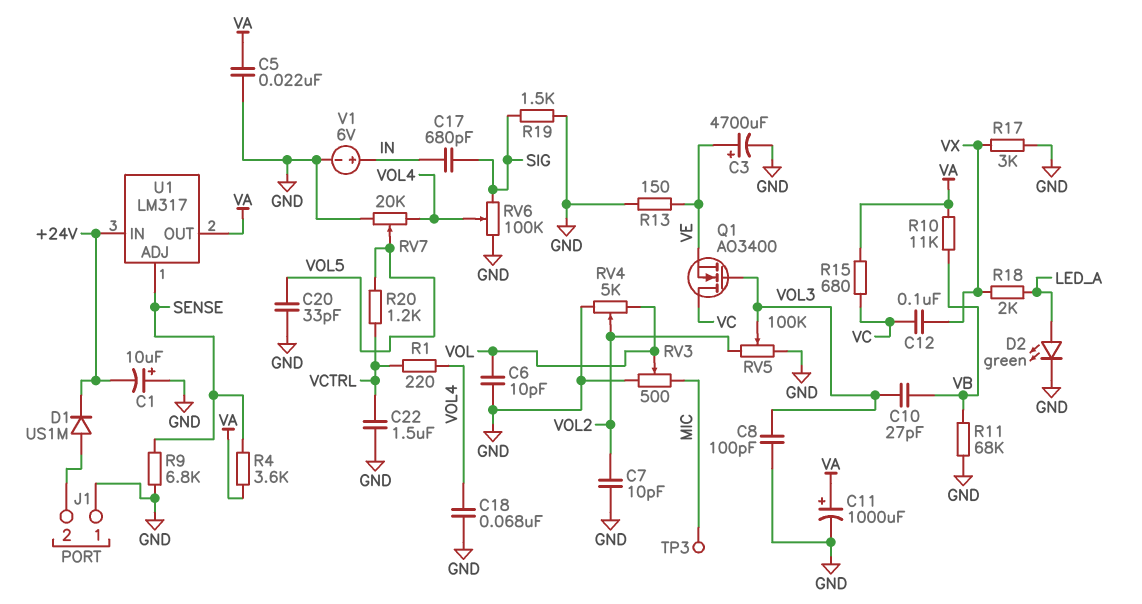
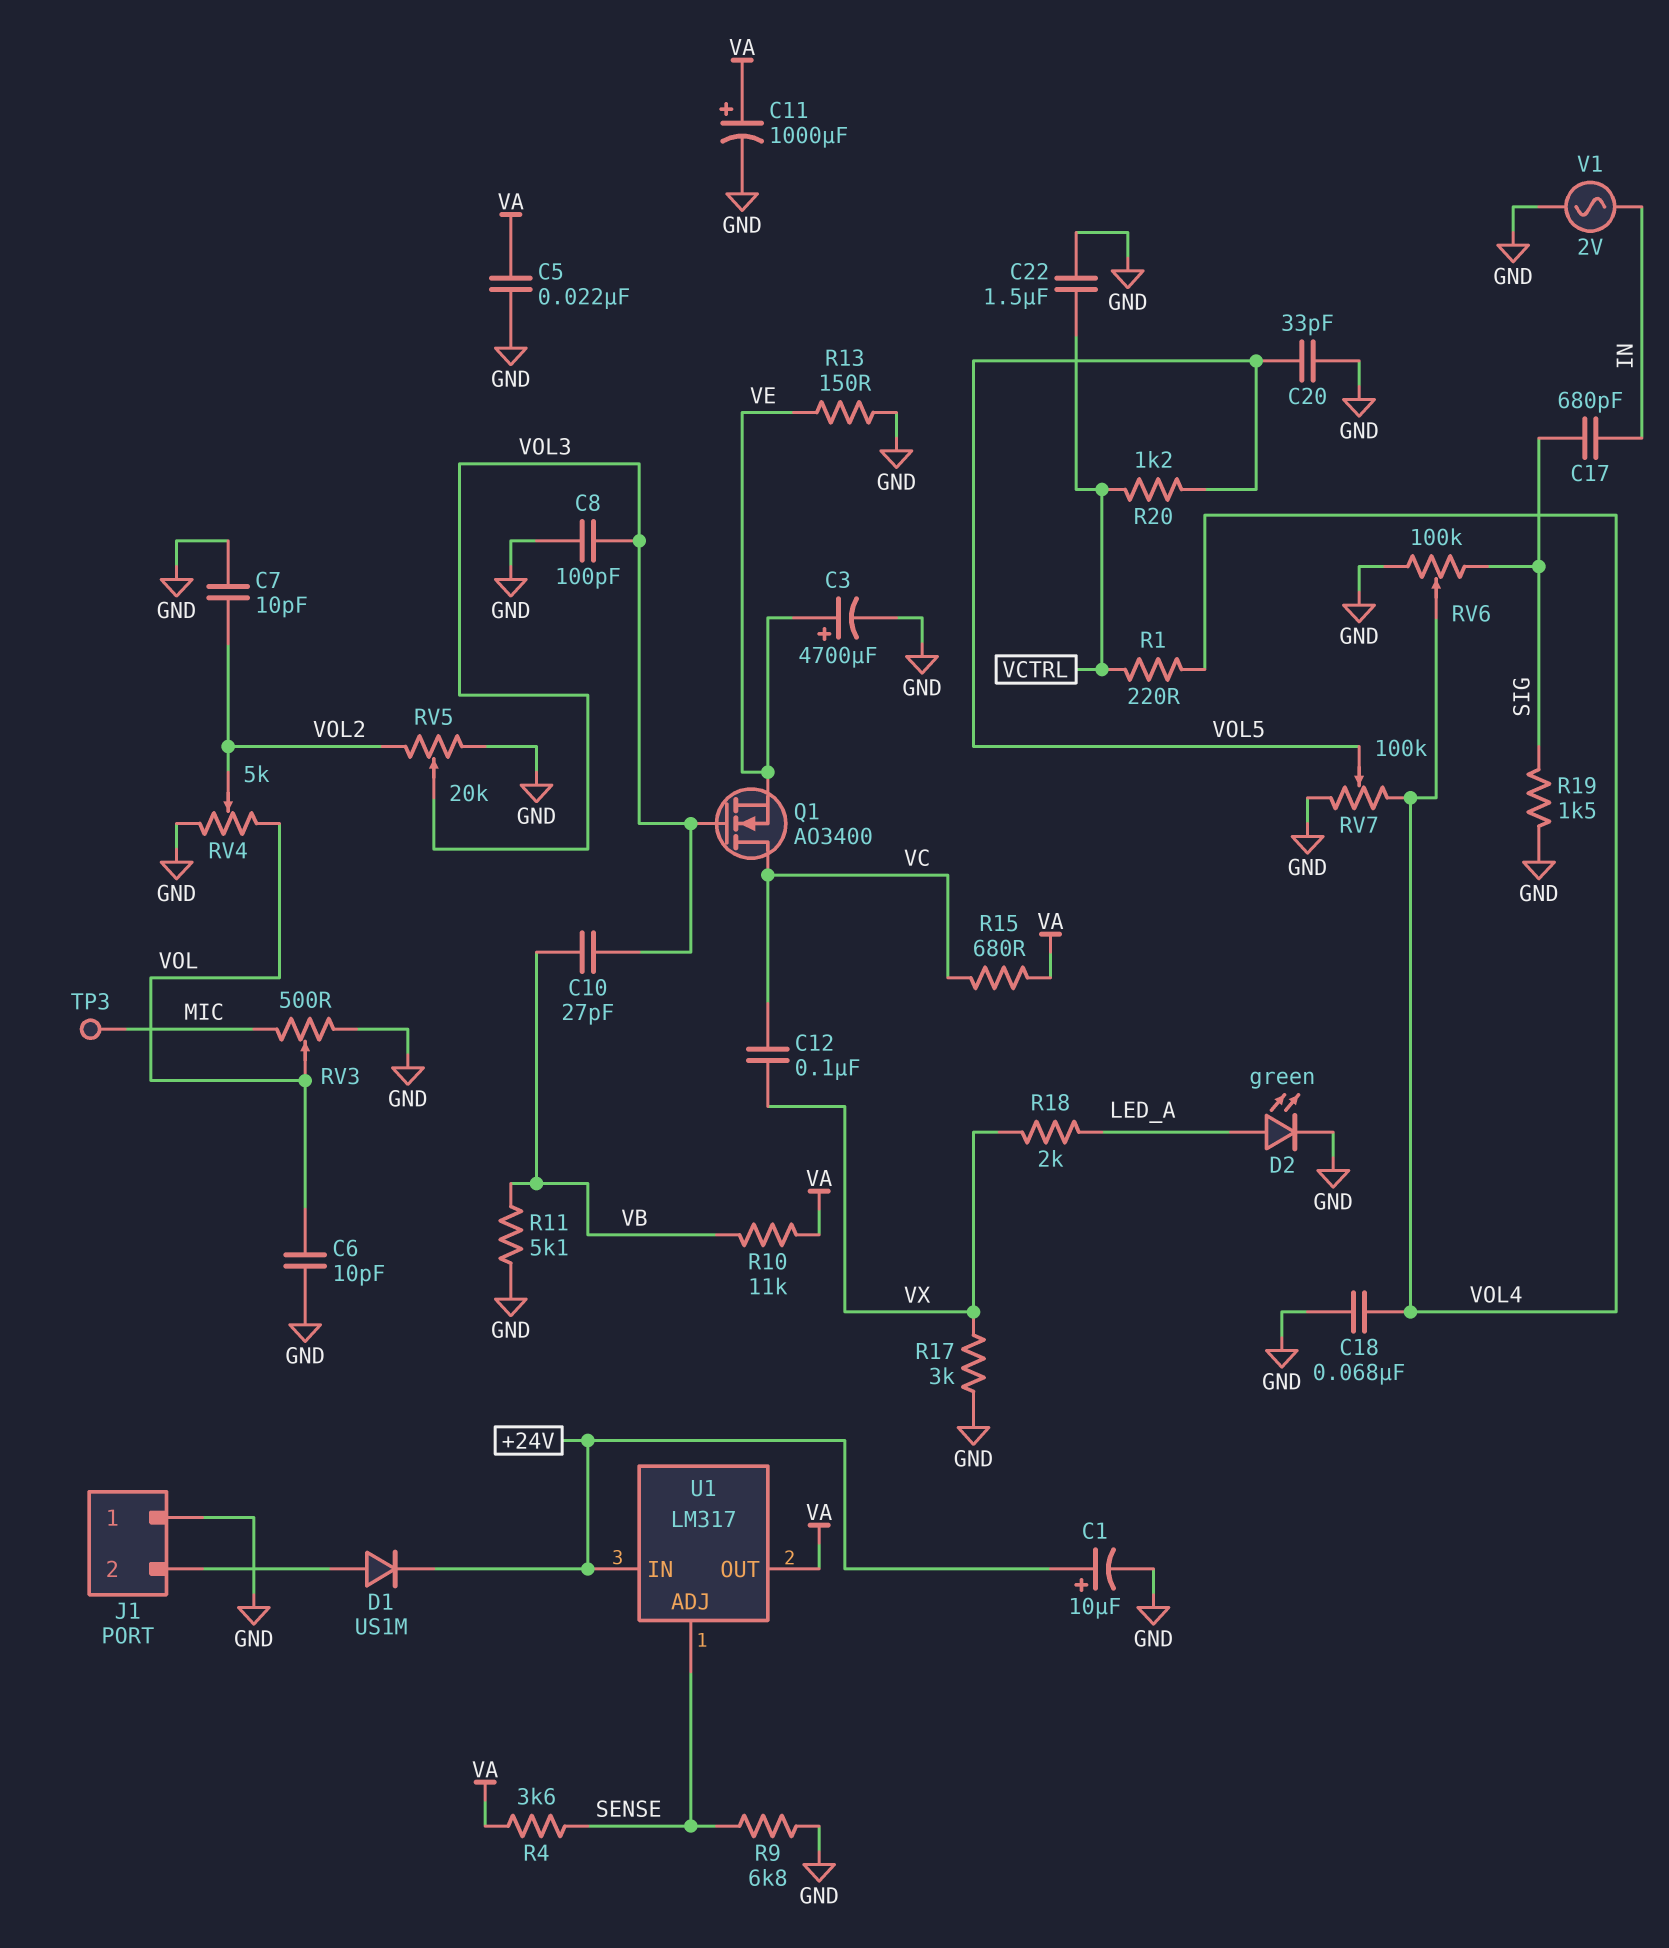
C1: 10uF (plus GND, minus +24V) -> 10uF (plus +24V, minus GND)
R11: 68k (GND, VB) -> 5.1k (GND, VB)
RV5: 100k (GND, VOL2, wiper VOL3) -> 20k (GND, VOL2, wiper VOL3)
RV7: 20k (GND, VOL4, wiper VOL5) -> 100k (GND, VOL4, wiper VOL5)
V1: 6V (plus IN, minus GND) -> AC 2V (GND, IN)

